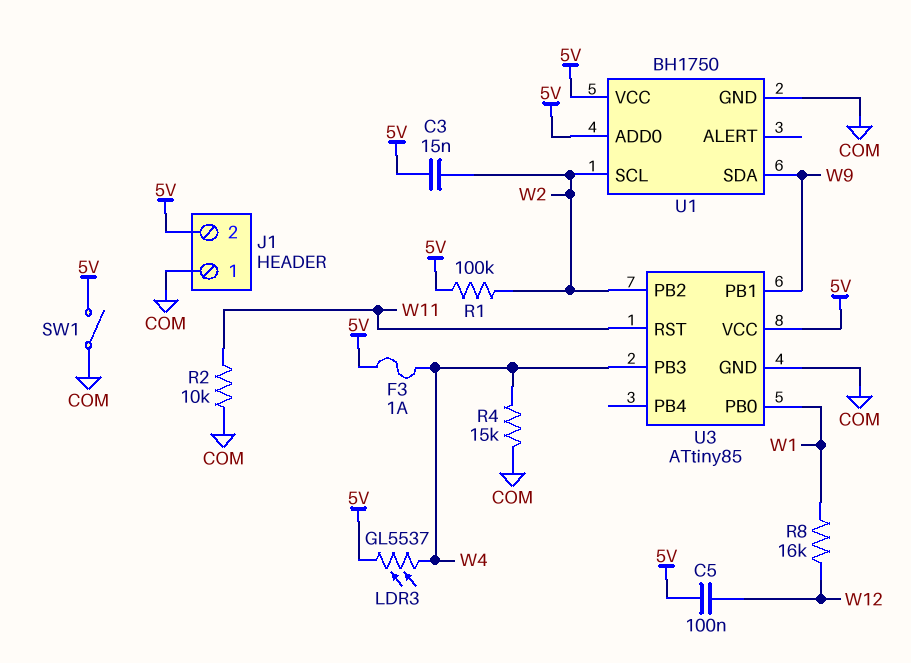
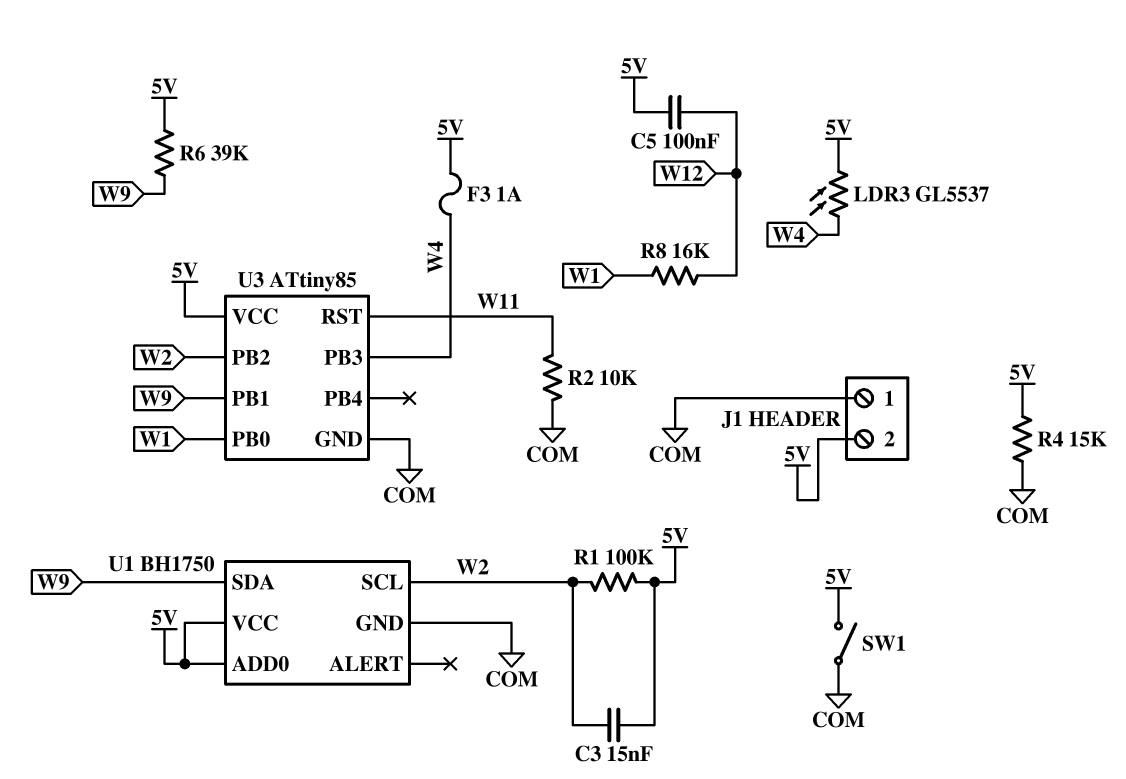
R4: 15k (COM, W4) -> 15k (5V, COM)
R6: none -> 39k (5V, W9)

